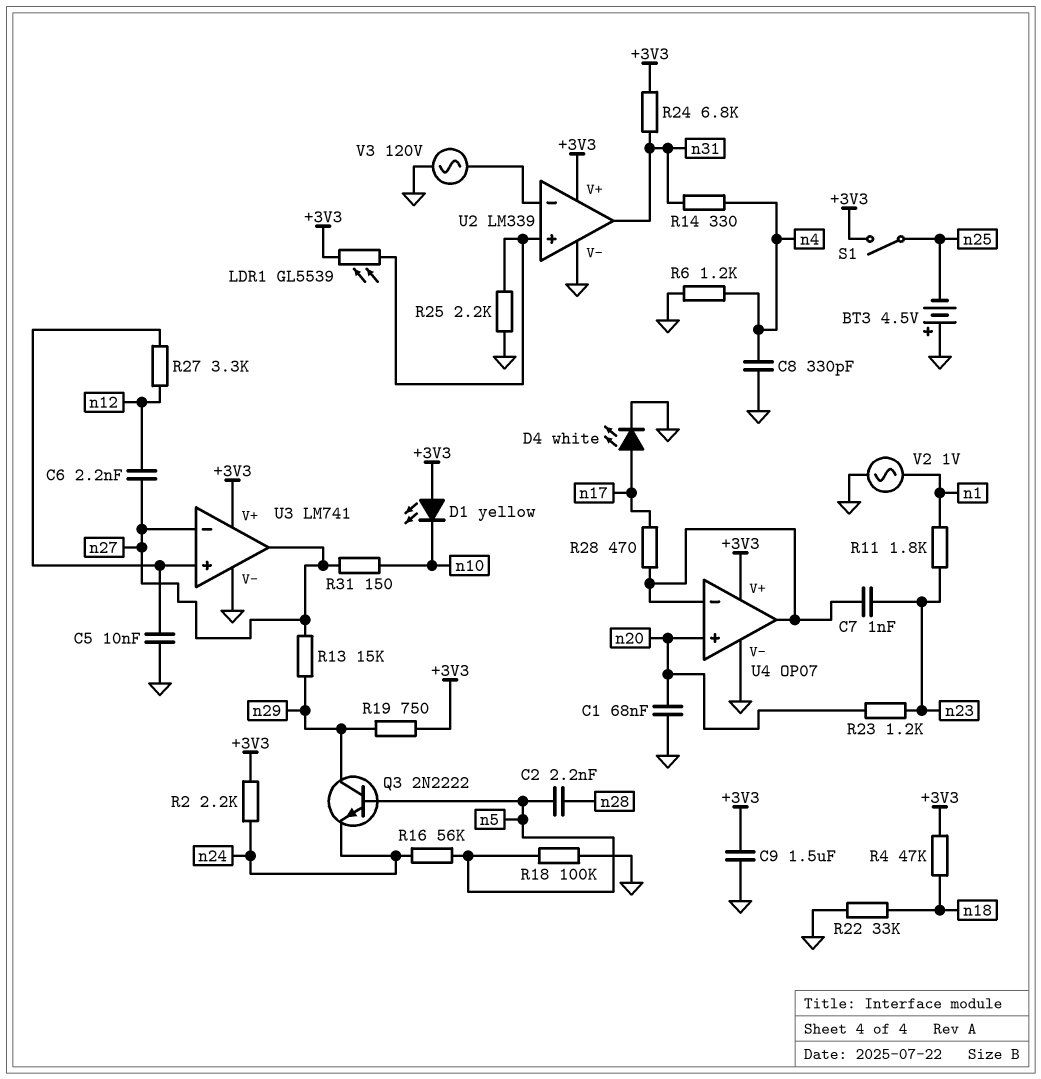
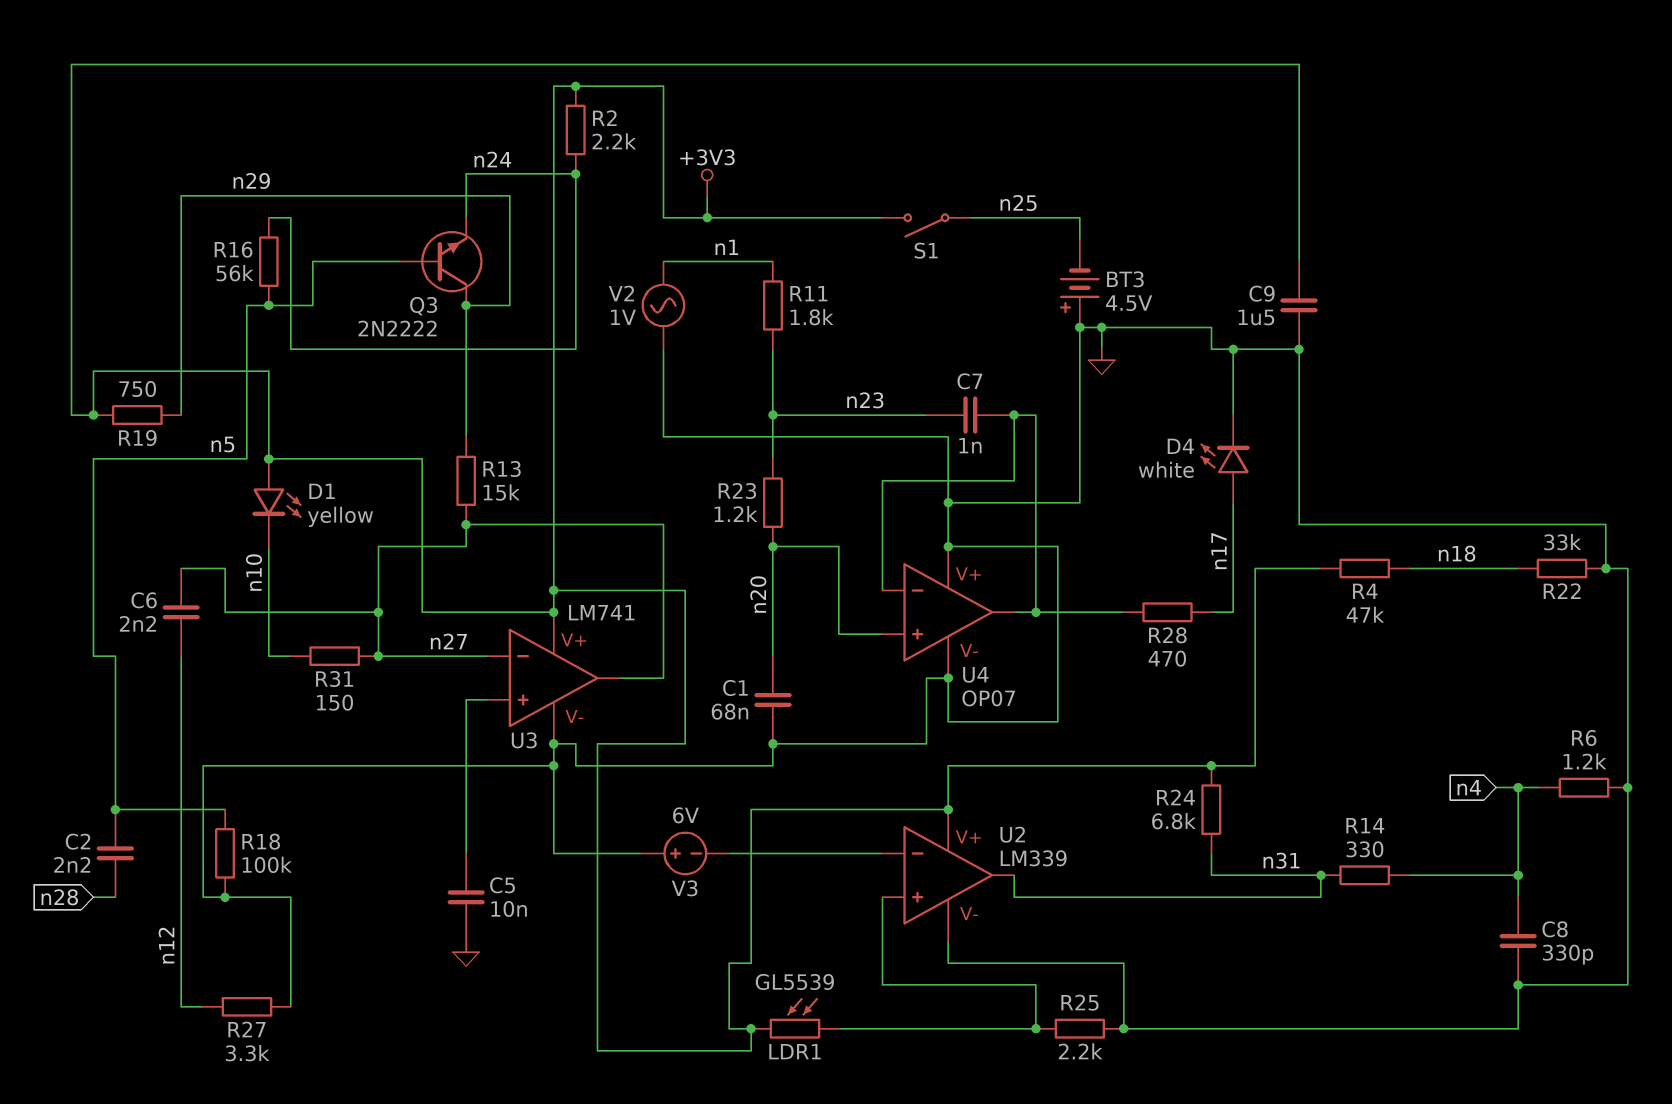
R27: 3.3k (U3/in+, n12) -> 3.3k (GND, n12)
U4 pin V+: +3V3 -> GND
V3: AC 120V (GND, U2/in-) -> 6V (plus GND, minus U2/in-)

